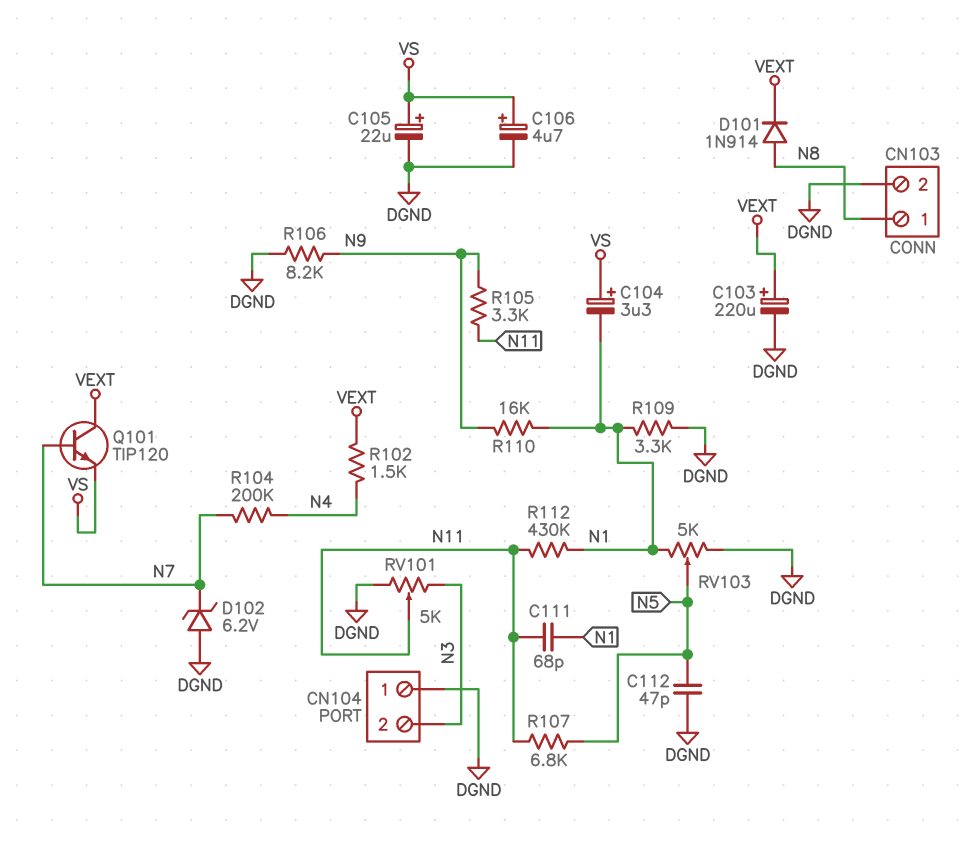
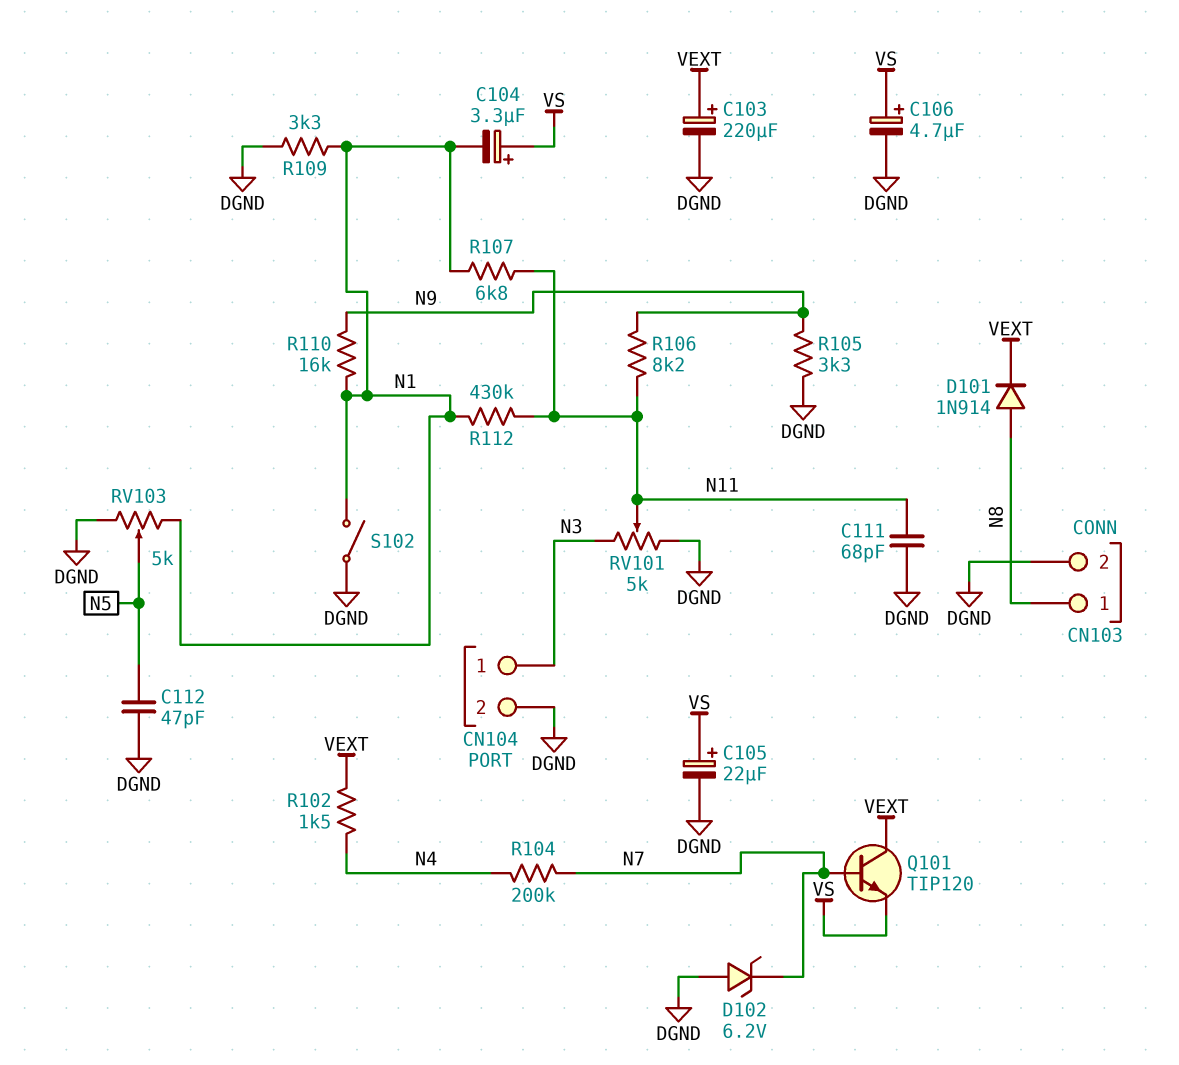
C111: 68pF (N1, N11) -> 68pF (DGND, N11)
CN104 pin 1: DGND -> N3
CN104 pin 2: N3 -> DGND
R105: 3.3k (N9, N11) -> 3.3k (DGND, N9)
R106: 8.2k (DGND, N9) -> 8.2k (N9, N11)
R107: 6.8k (N5, N11) -> 6.8k (N1, N11)
S102: none -> switch (DGND, N1)

